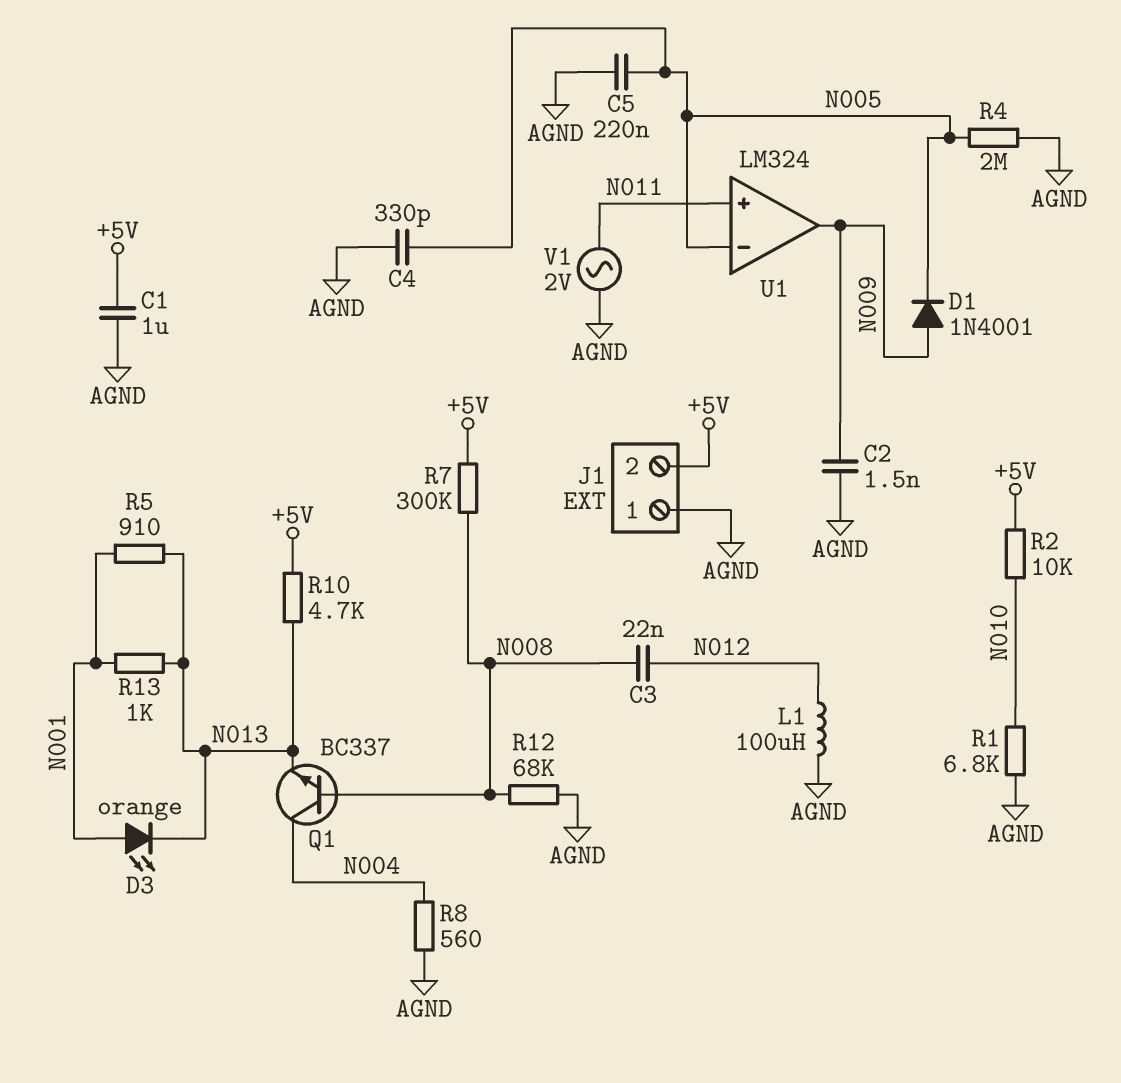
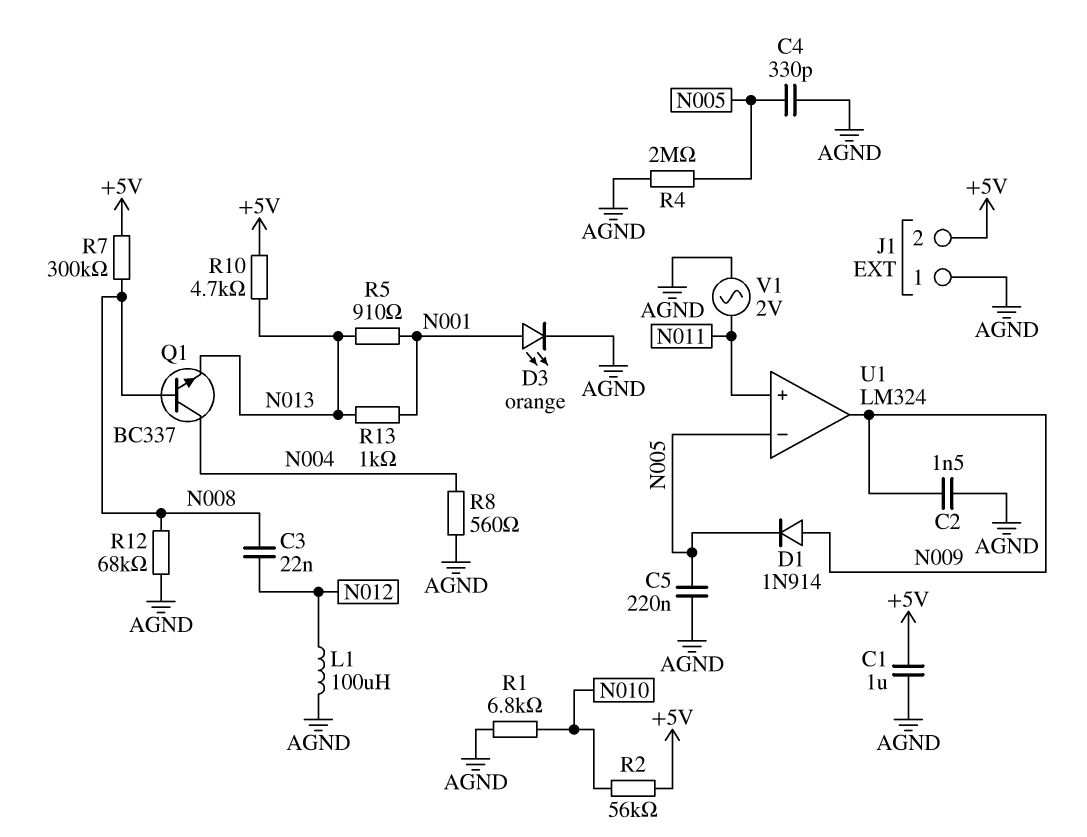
D1: diode 1N4001 (A N009, K N005) -> diode 1N914 (A N009, K N005)
D3: LED orange (A N001, K N013) -> LED orange (A N001, K AGND)
R2: 10k (+5V, N010) -> 56k (+5V, N010)

